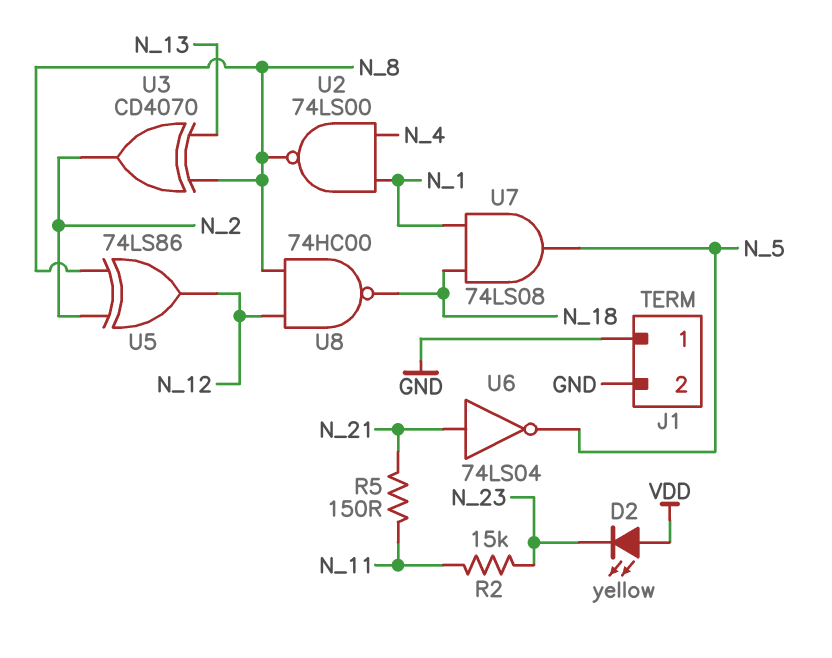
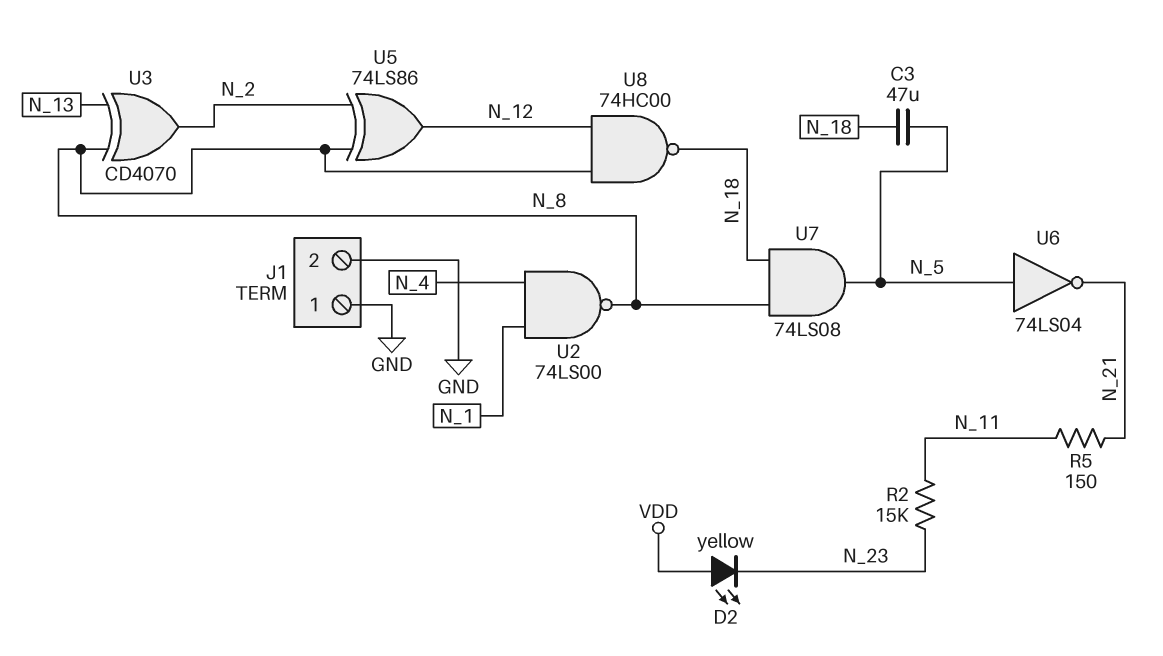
C3: none -> 47uF (N_5, N_18)
U6: NOT 74LS04 (in N_21, out N_5) -> NOT 74LS04 (in N_5, out N_21)
U7: AND 74LS08 (in N_1, in N_18, out N_5) -> AND 74LS08 (in N_8, in N_18, out N_5)

